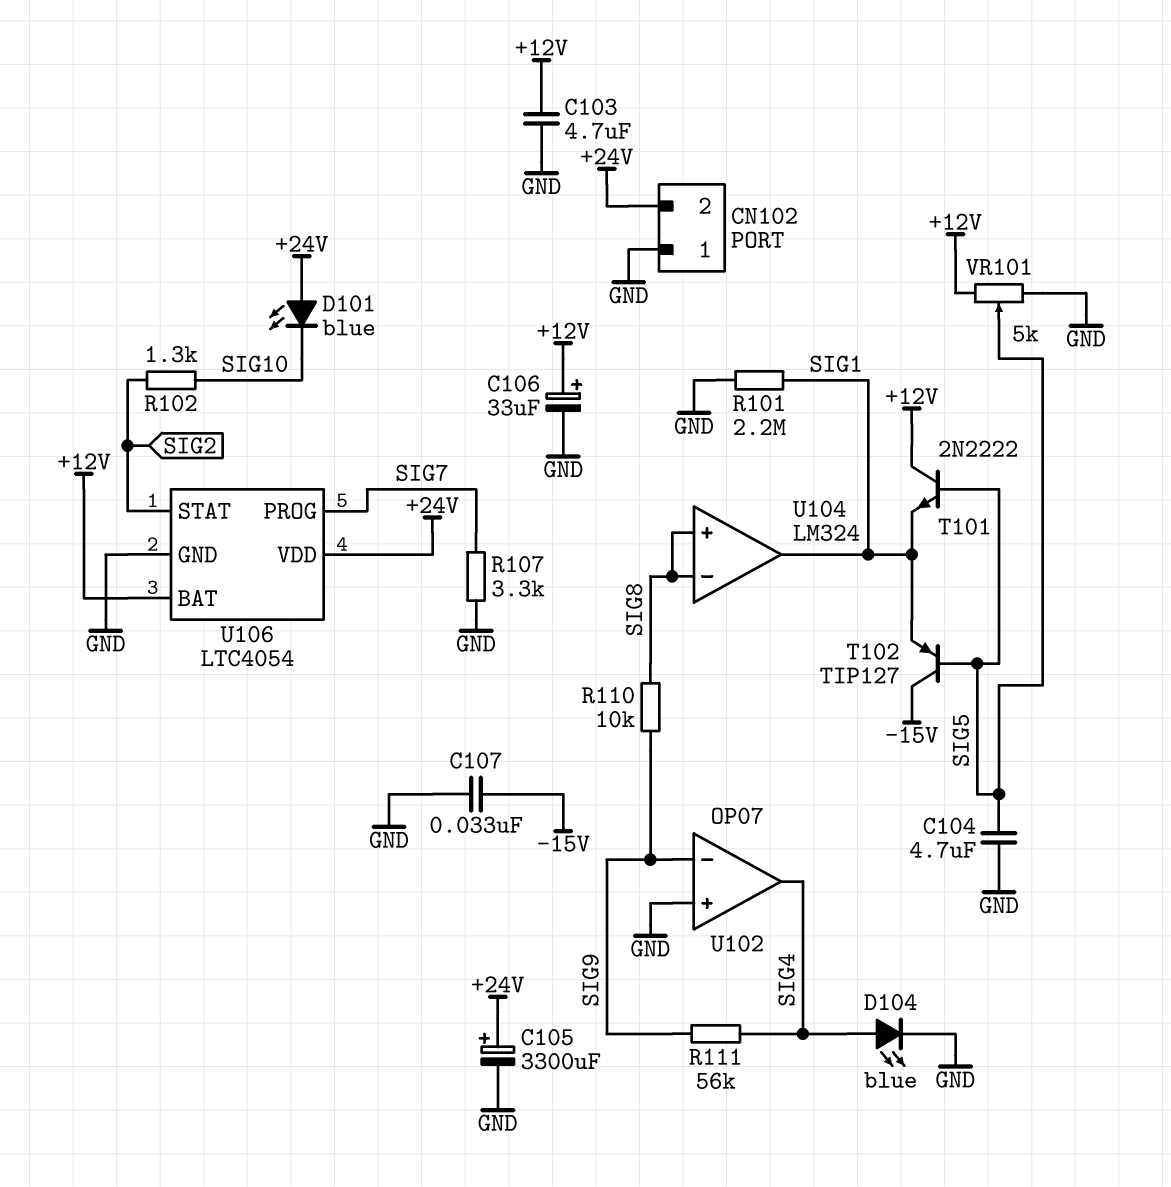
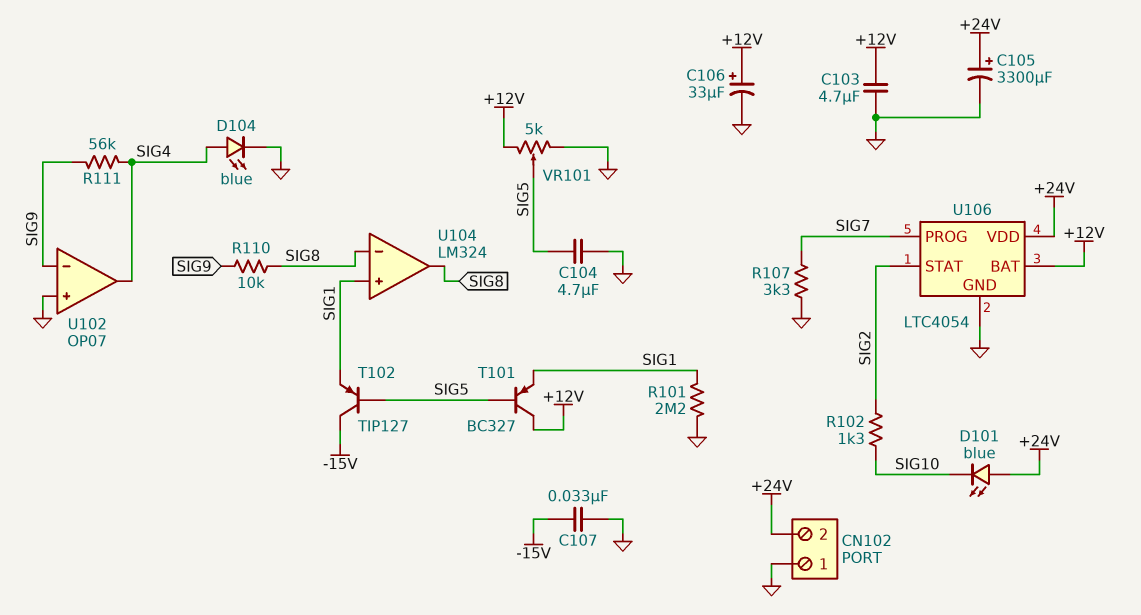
T101: NPN 2N2222 (B SIG5, C +12V, E SIG1) -> PNP BC327 (B SIG5, C +12V, E SIG1)
U104 pin in+: SIG8 -> SIG1
U104 pin out: SIG1 -> SIG8

